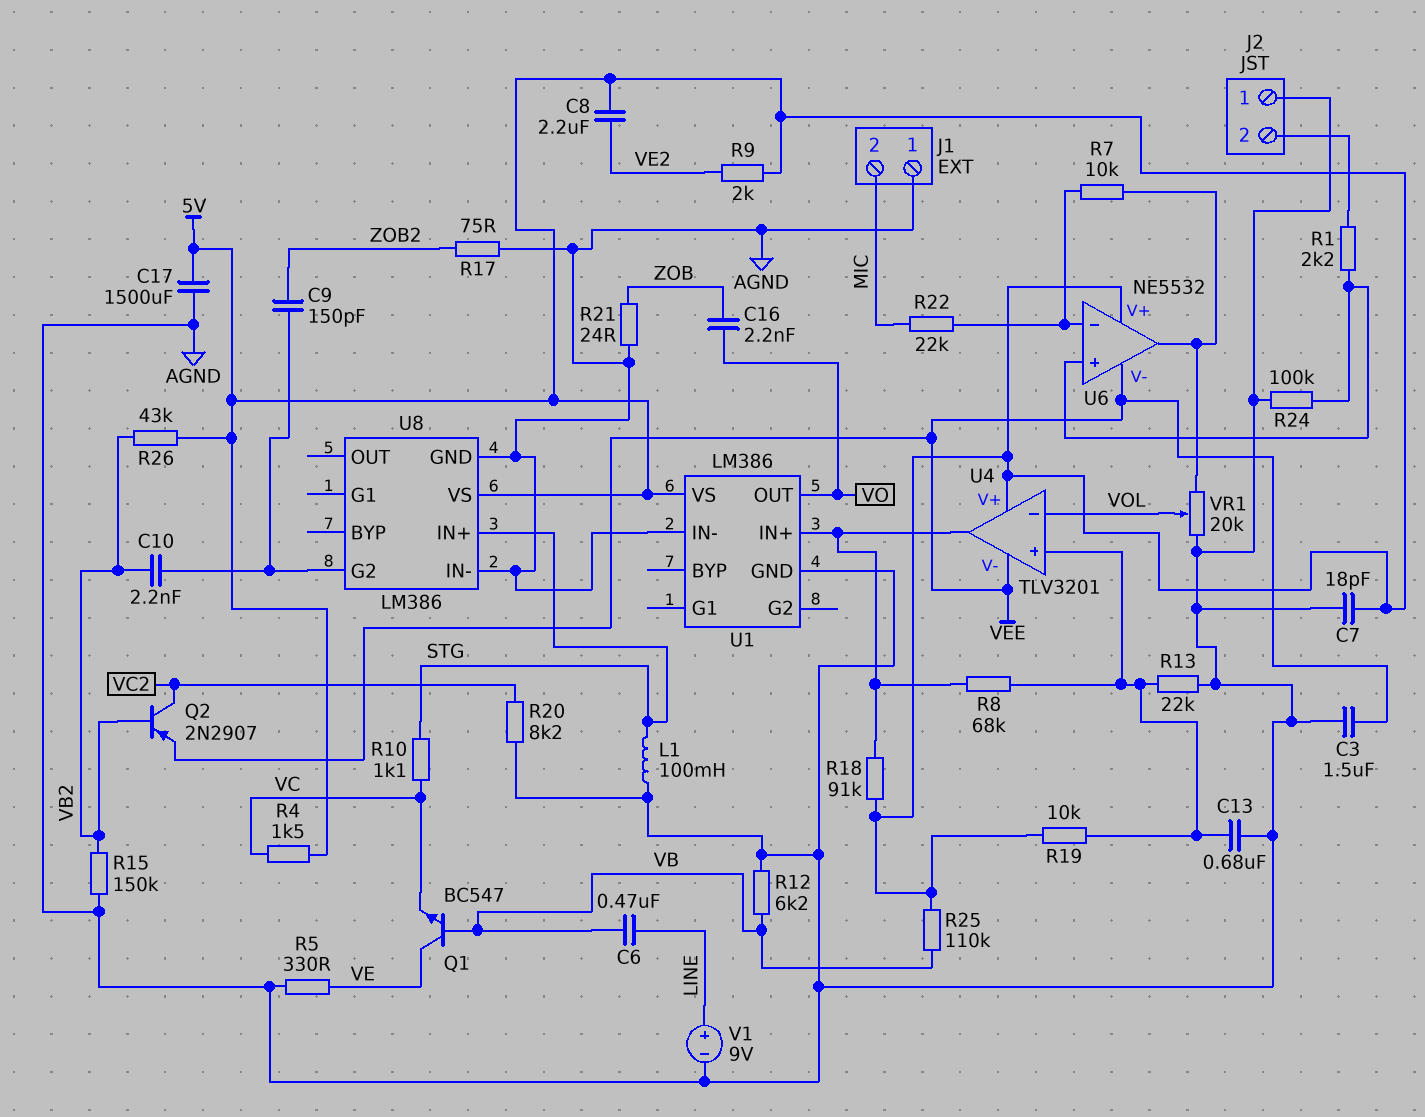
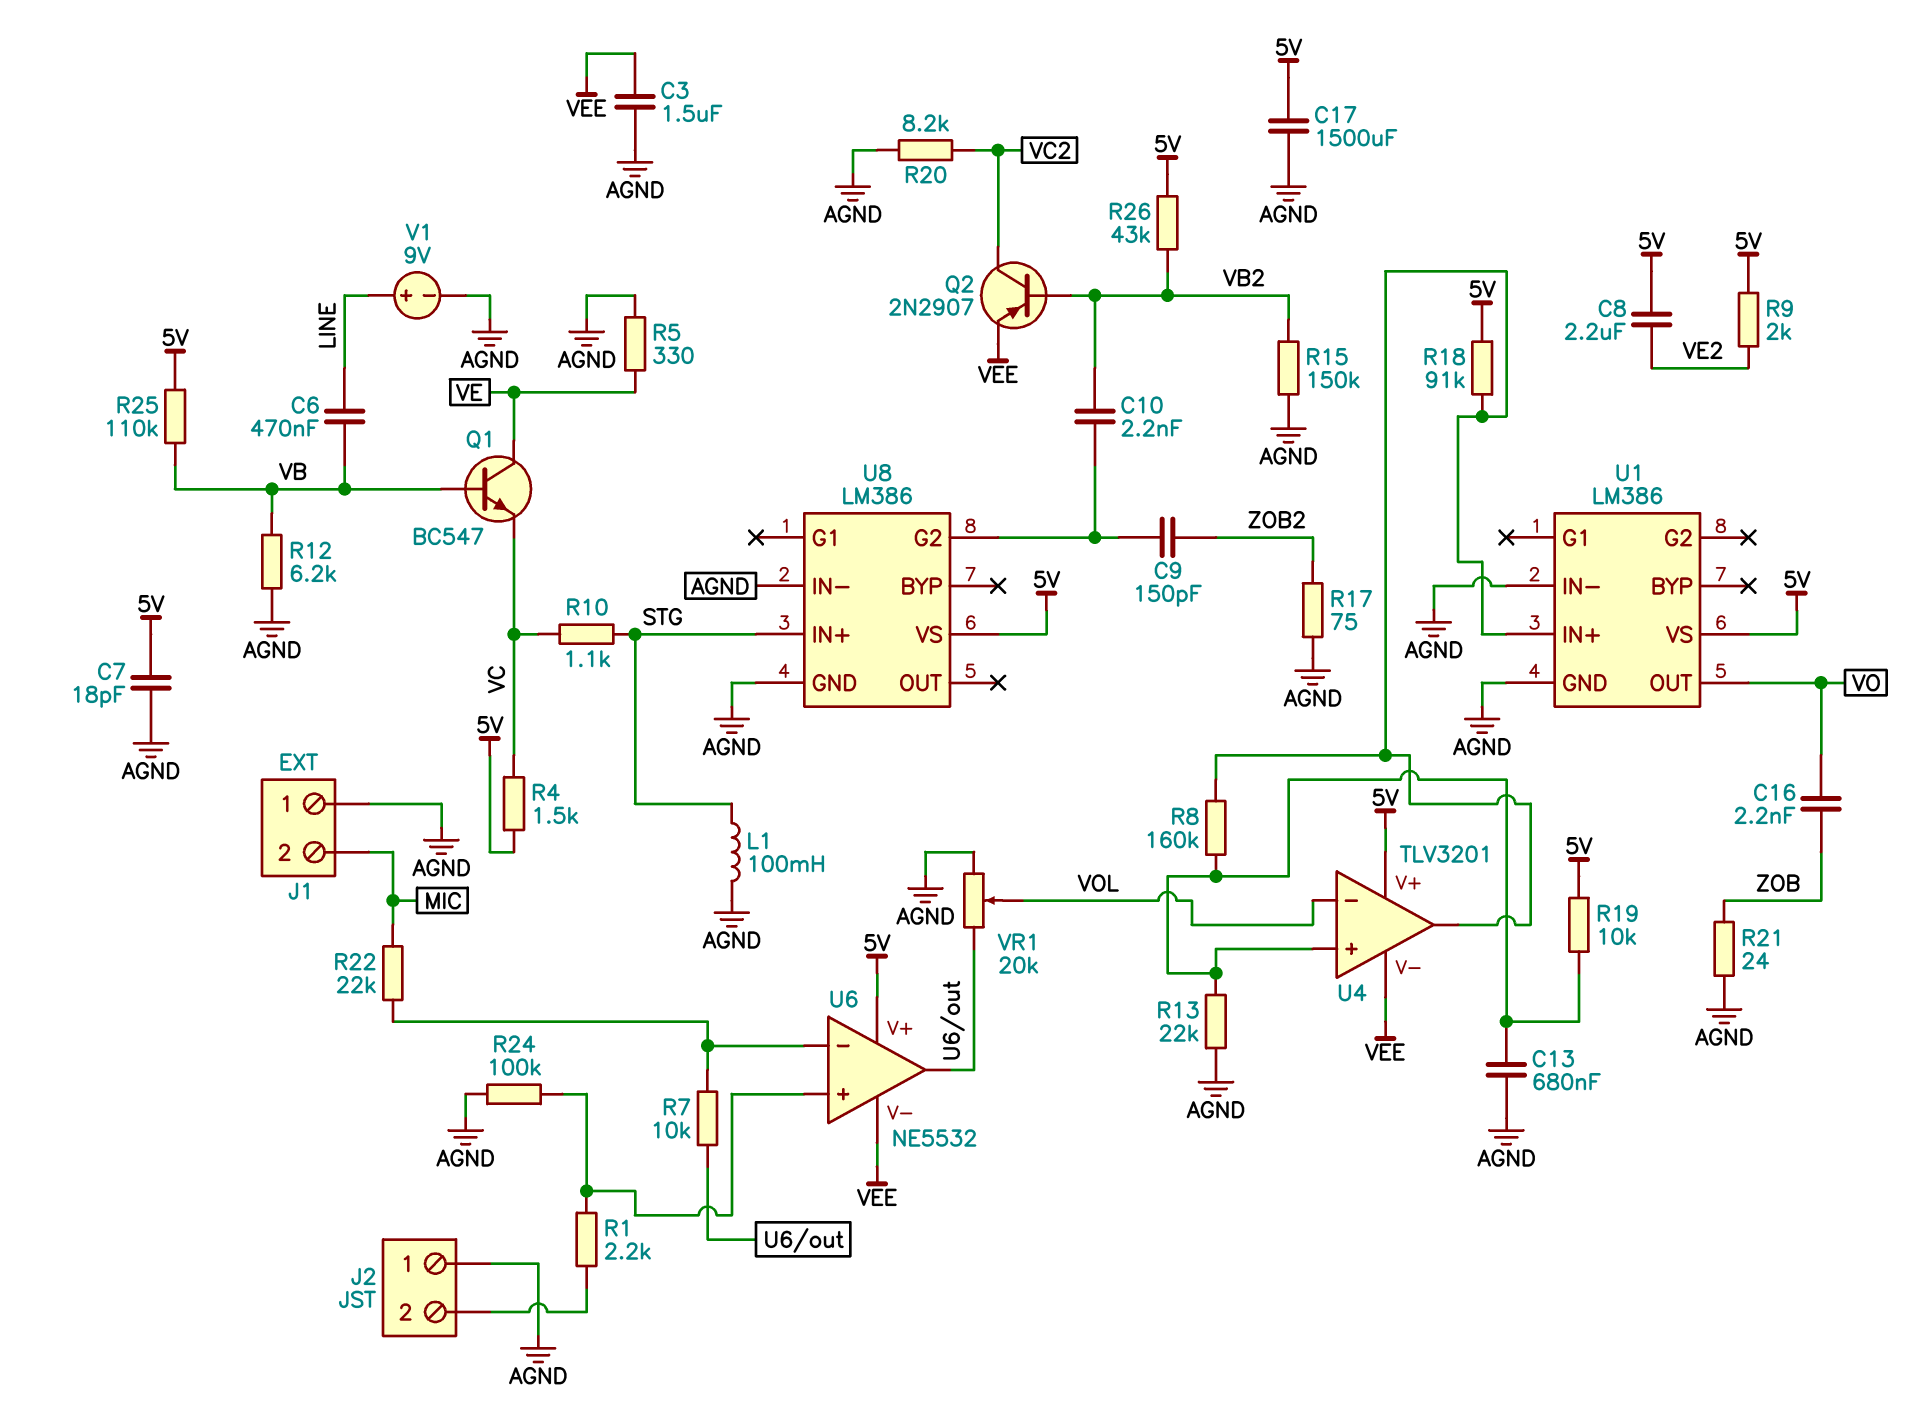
R8: 68k (U1/IN+, U4/in+) -> 160k (U1/IN+, U4/in+)

